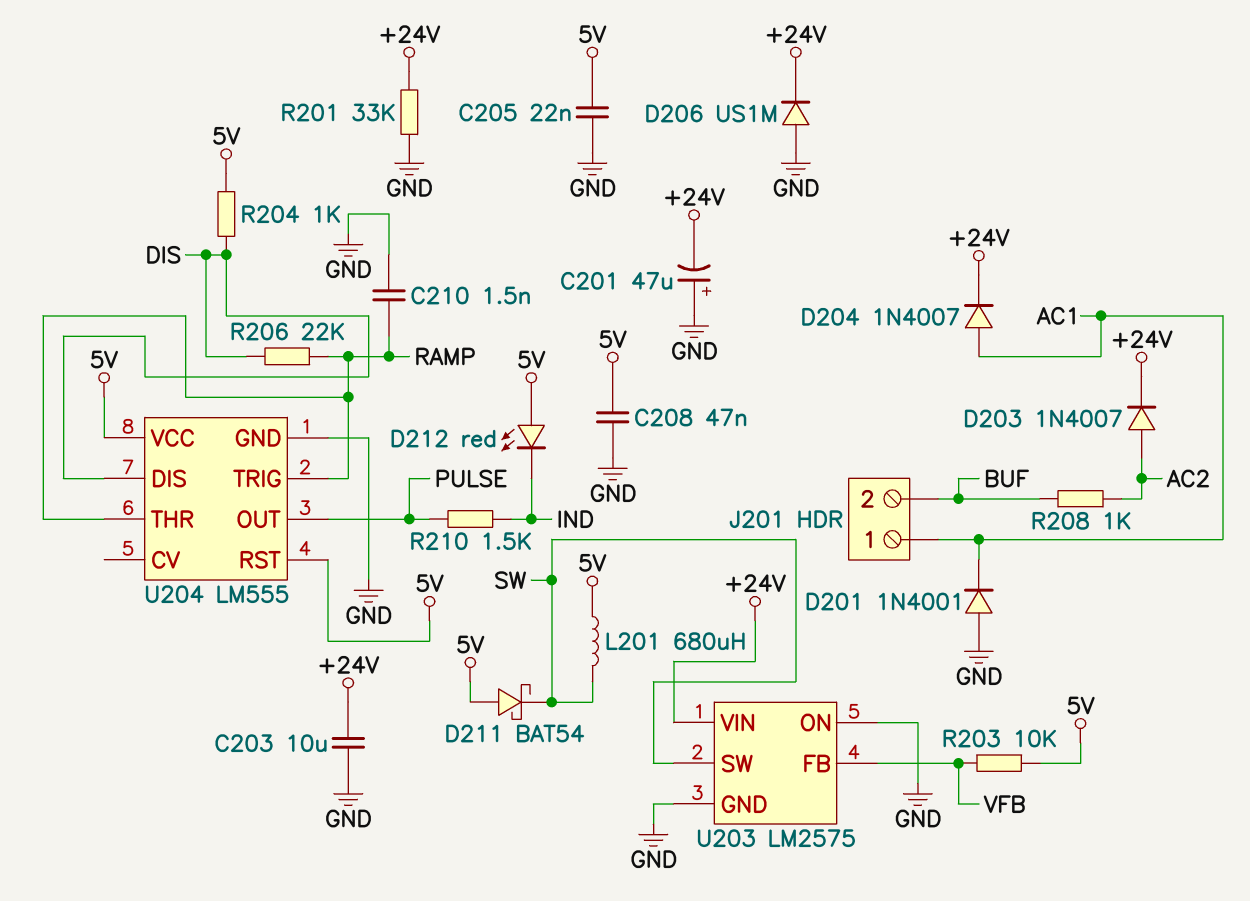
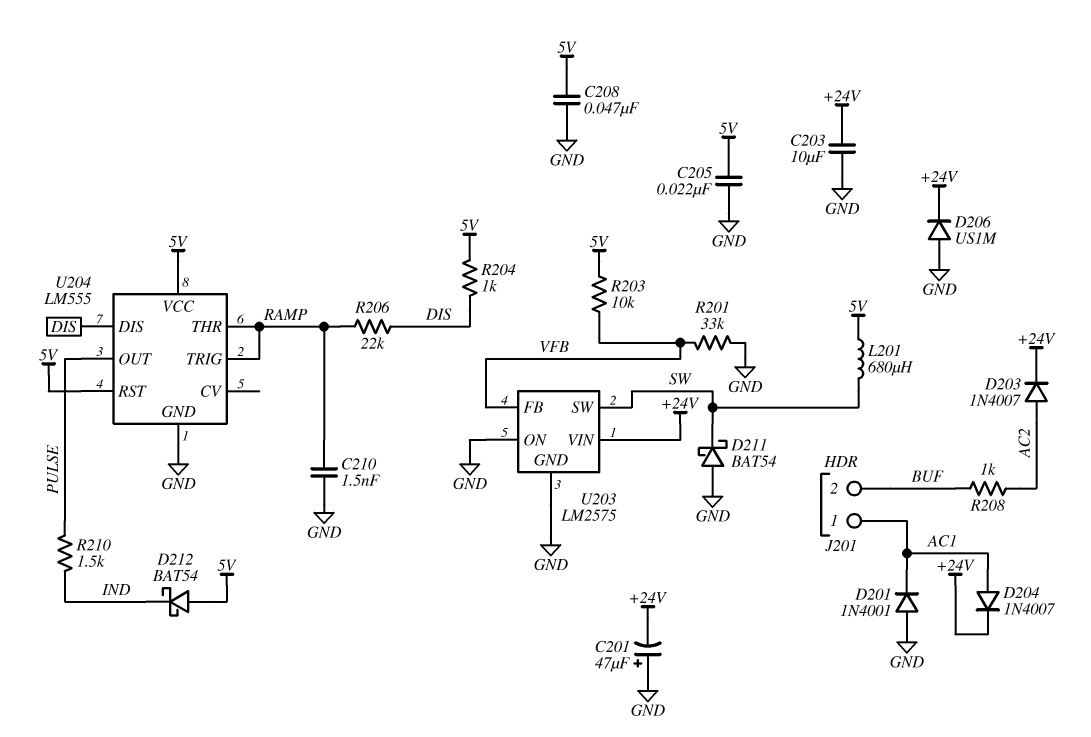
D211: schottky BAT54 (A 5V, K SW) -> schottky BAT54 (A GND, K SW)
D212: LED red (A 5V, K IND) -> schottky BAT54 (A 5V, K IND)
R201: 33k (+24V, GND) -> 33k (GND, VFB)

